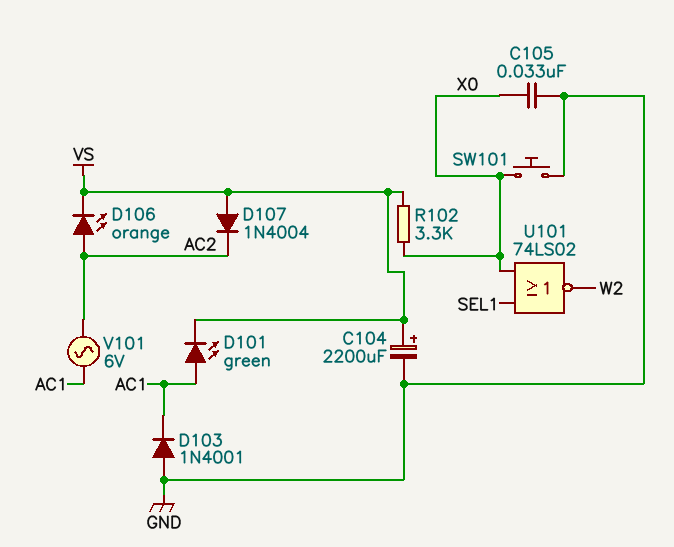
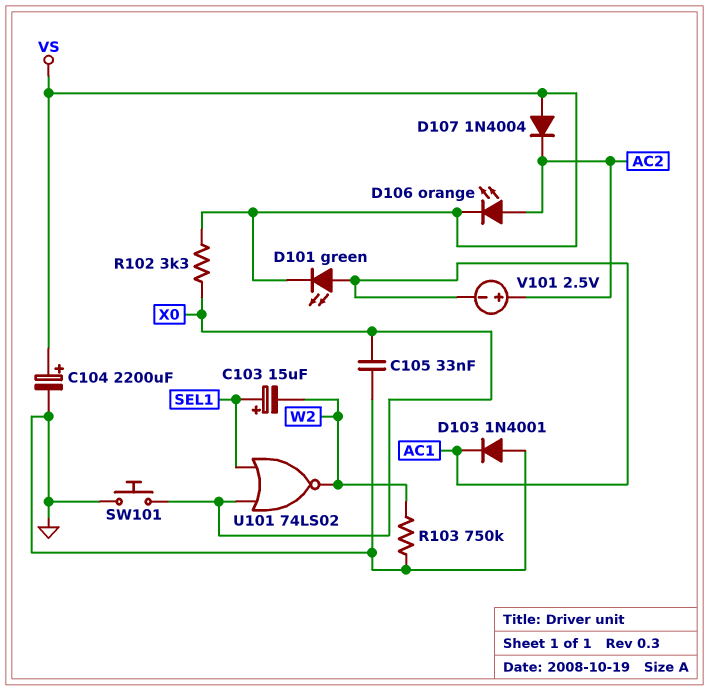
C103: none -> 15uF (plus SEL1, minus W2)
R103: none -> 750k (GND, W2)
V101: AC 6V (AC1, AC2) -> 2.5V (plus AC2, minus AC1)

